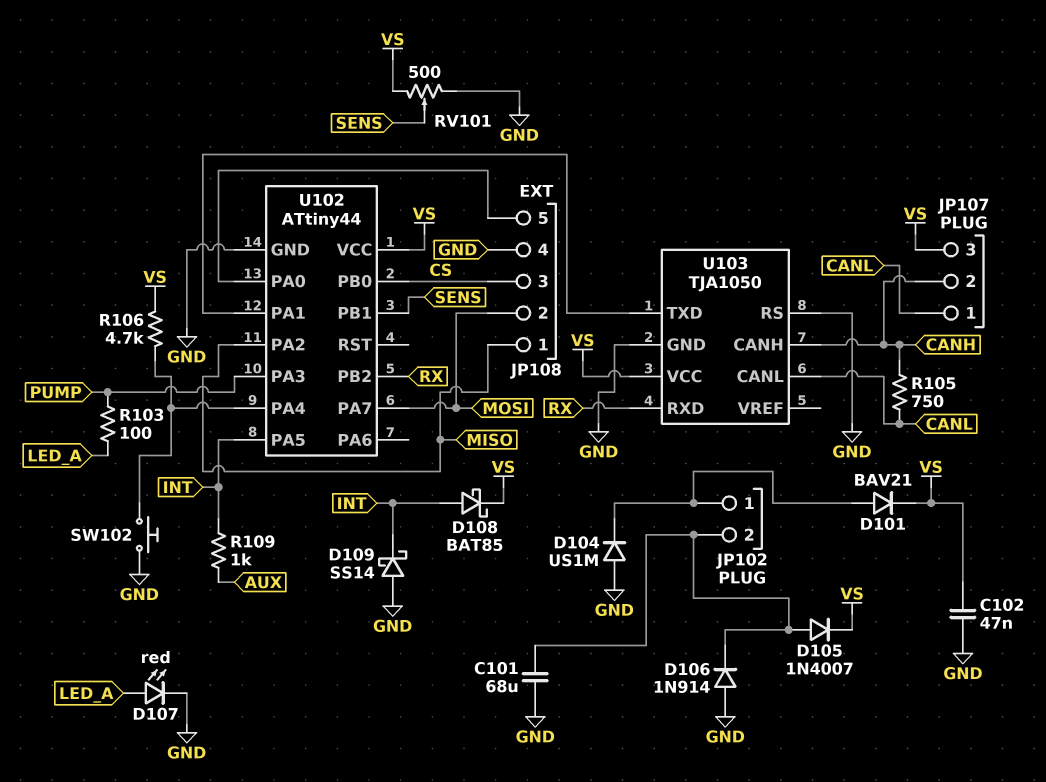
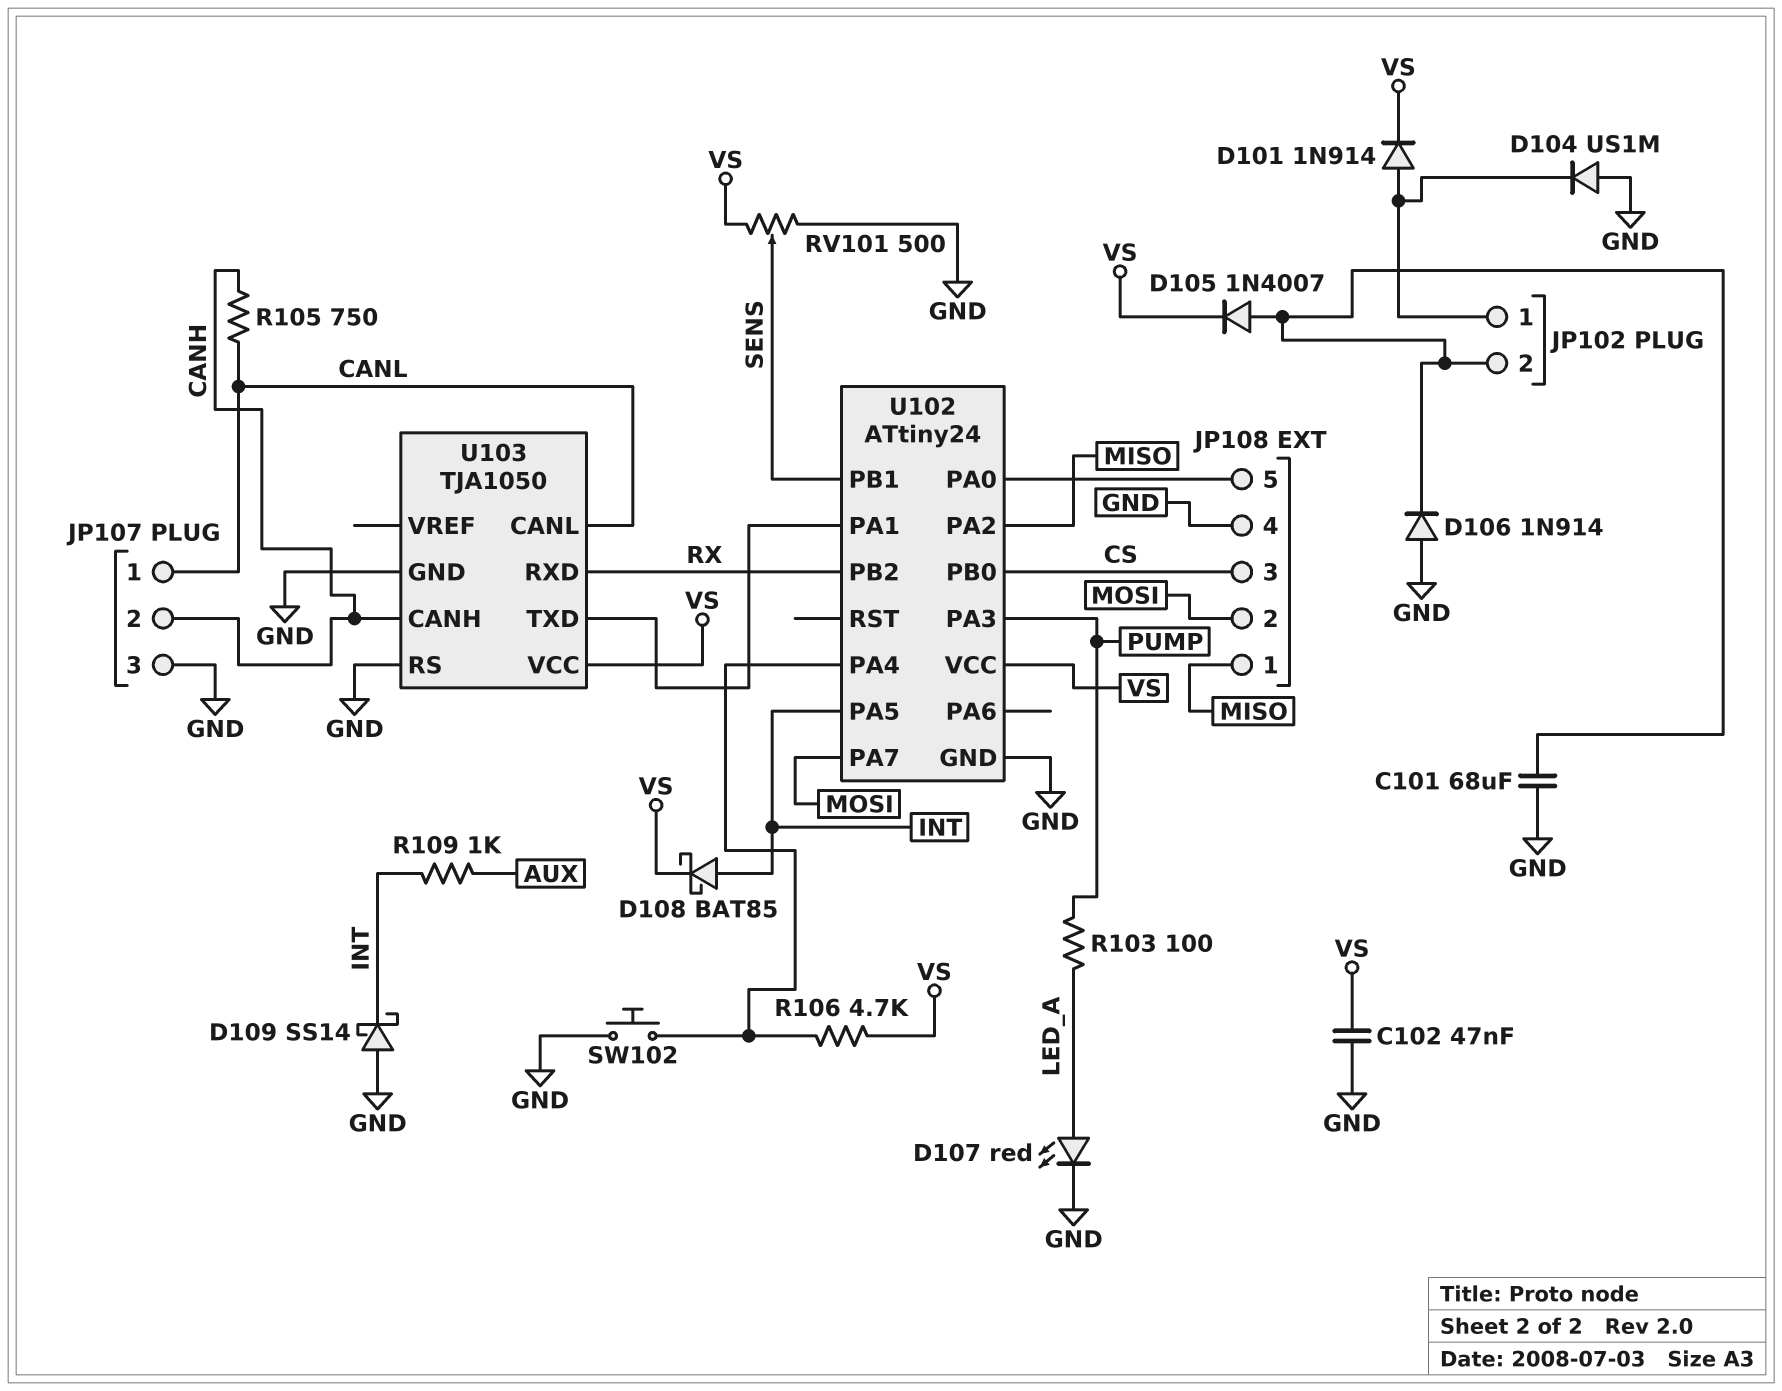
D101: diode BAV21 (A JP102/1, K VS) -> diode 1N914 (A JP102/1, K VS)
JP107 pin 3: VS -> GND
U102: ATtiny44 -> ATtiny24

